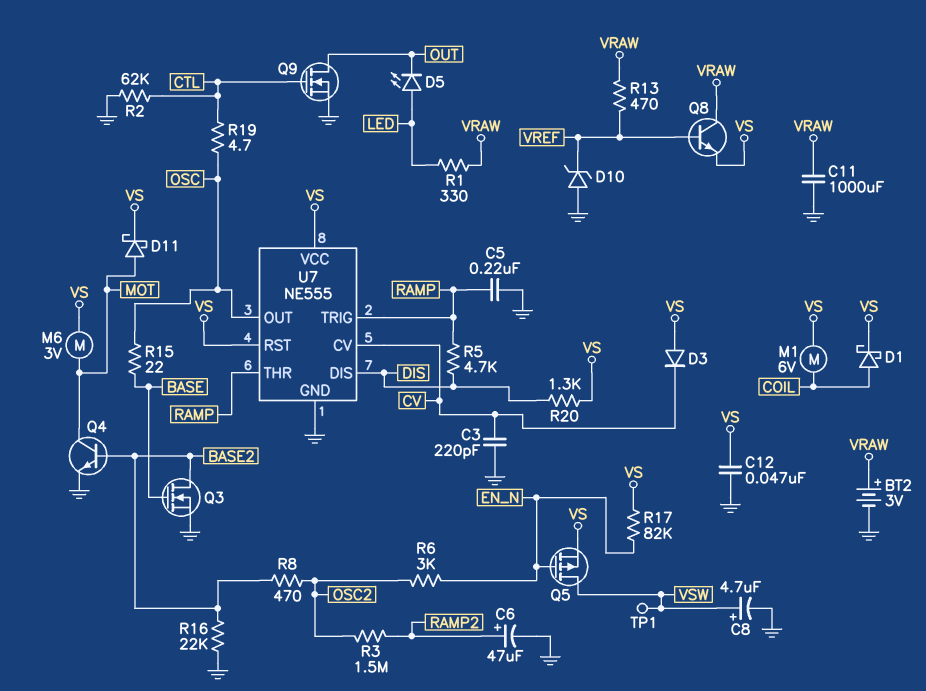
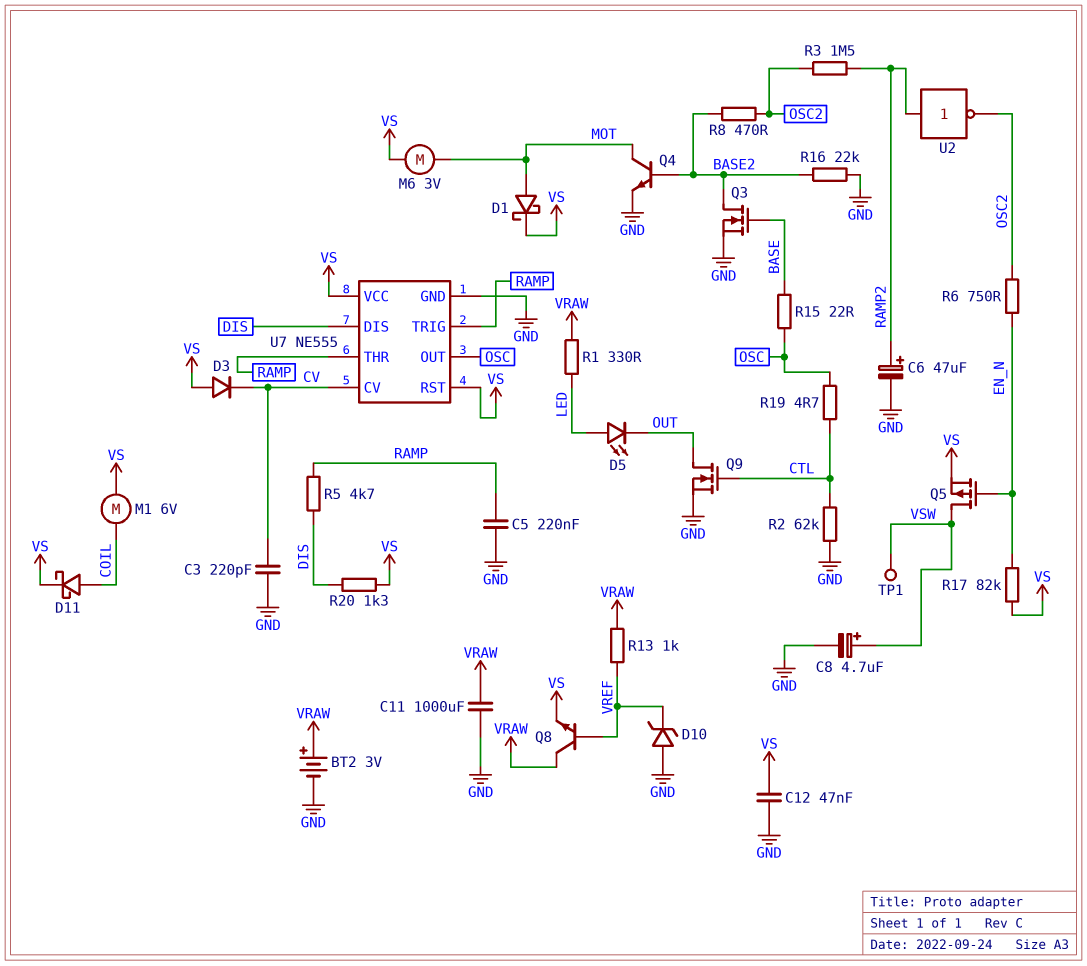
D1: schottky (A COIL, K VS) -> schottky (A MOT, K VS)
D11: schottky (A MOT, K VS) -> schottky (A COIL, K VS)
R6: 3k (EN_N, OSC2) -> 750 (EN_N, OSC2)
R13: 470 (VRAW, VREF) -> 1k (VRAW, VREF)
U2: none -> NOT (in RAMP2, out OSC2)

